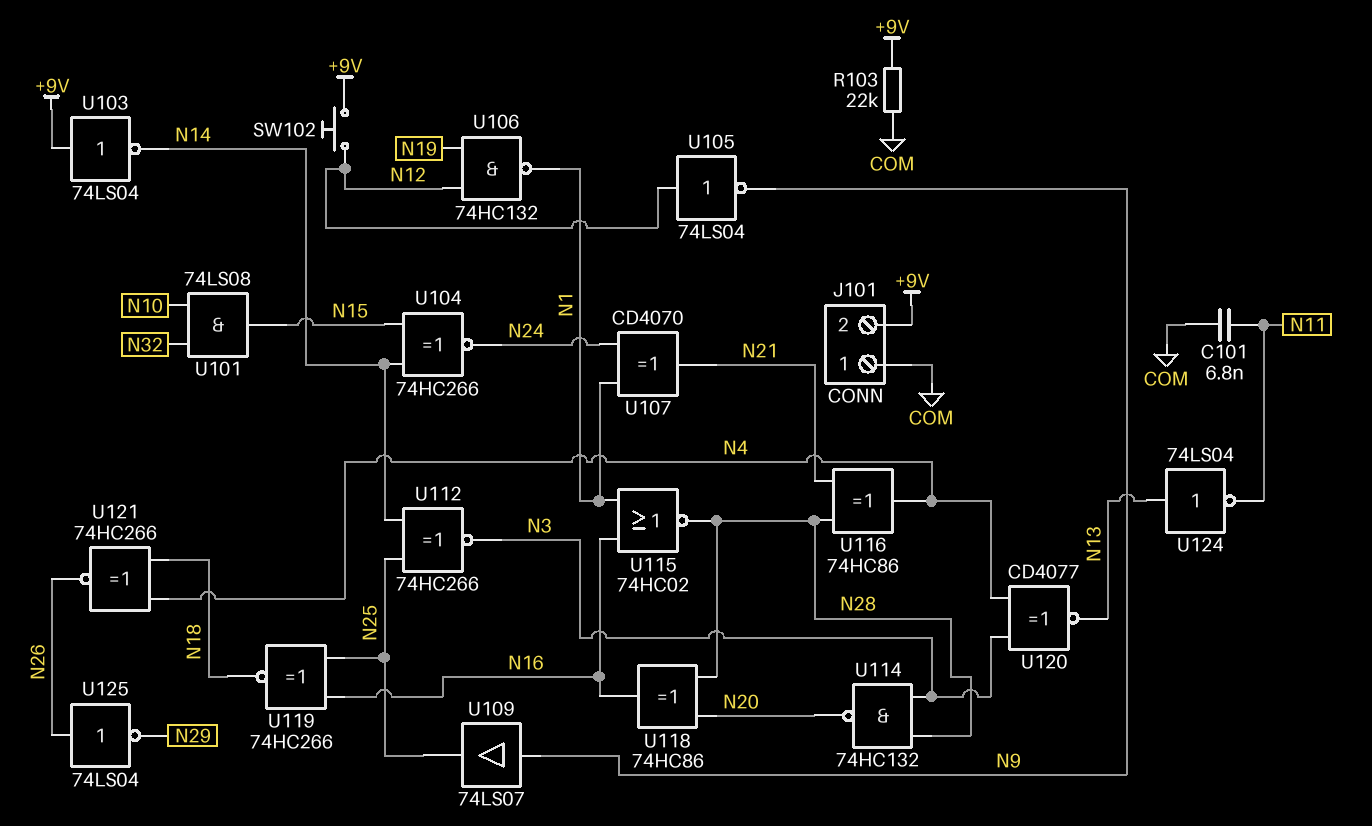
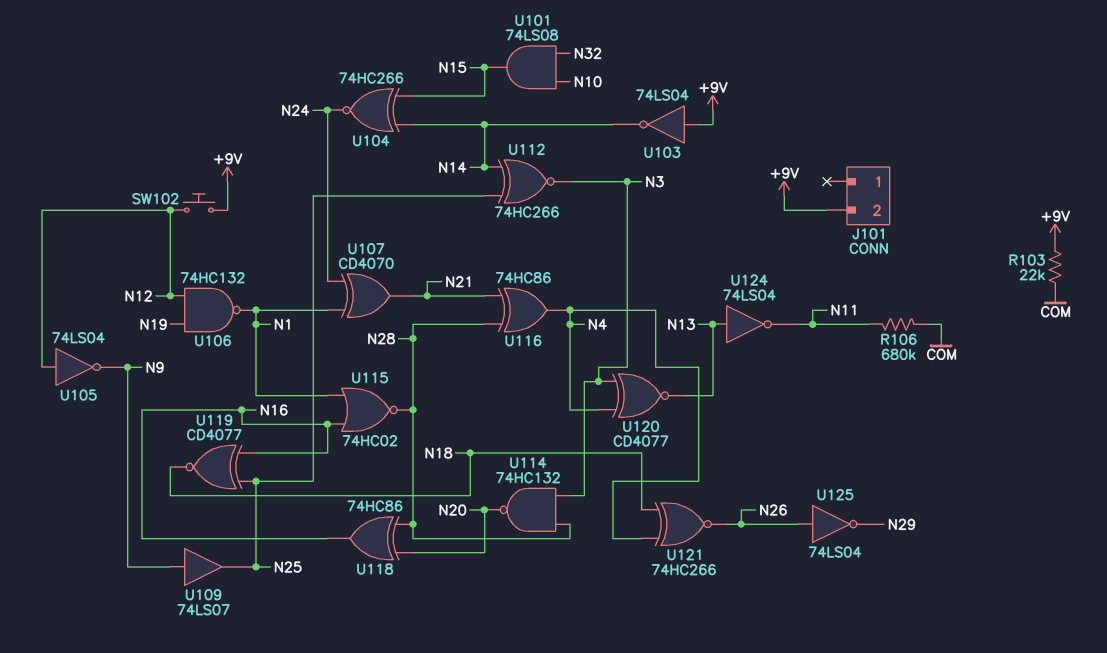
C101: 6.8nF (COM, N11) -> none
J101 pin 1: COM -> none
R106: none -> 680k (COM, N11)
U119: XNOR 74HC266 (in N16, in N25, out N18) -> XNOR CD4077 (in N16, in N25, out N18)

